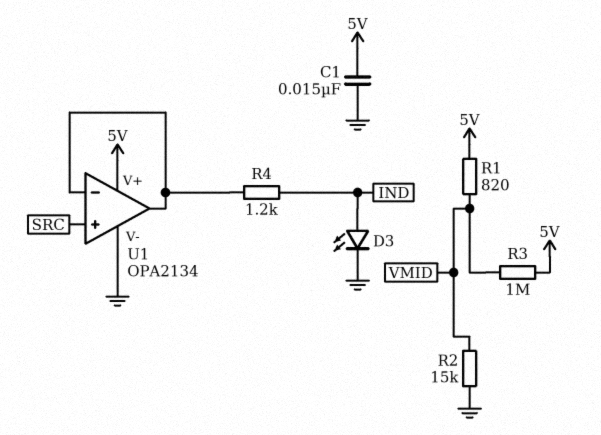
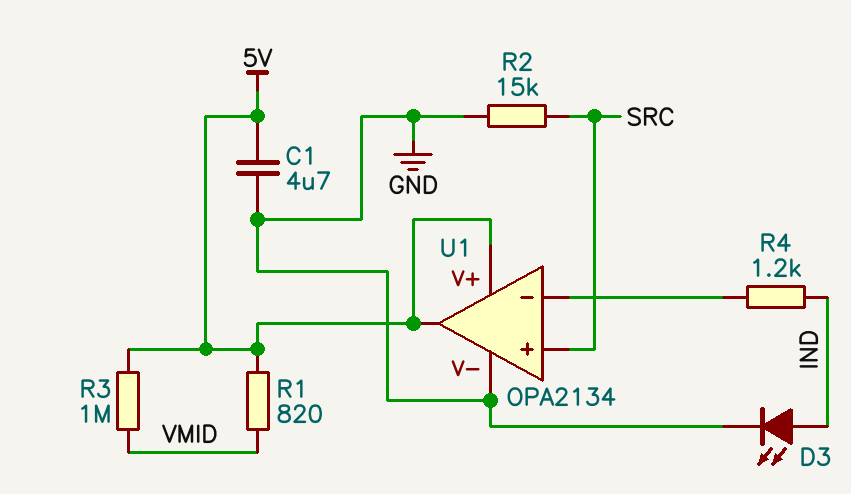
C1: 15nF (5V, GND) -> 4.7uF (5V, GND)
R2: 15k (GND, VMID) -> 15k (GND, SRC)
U1 pin out: U1/in- -> 5V

